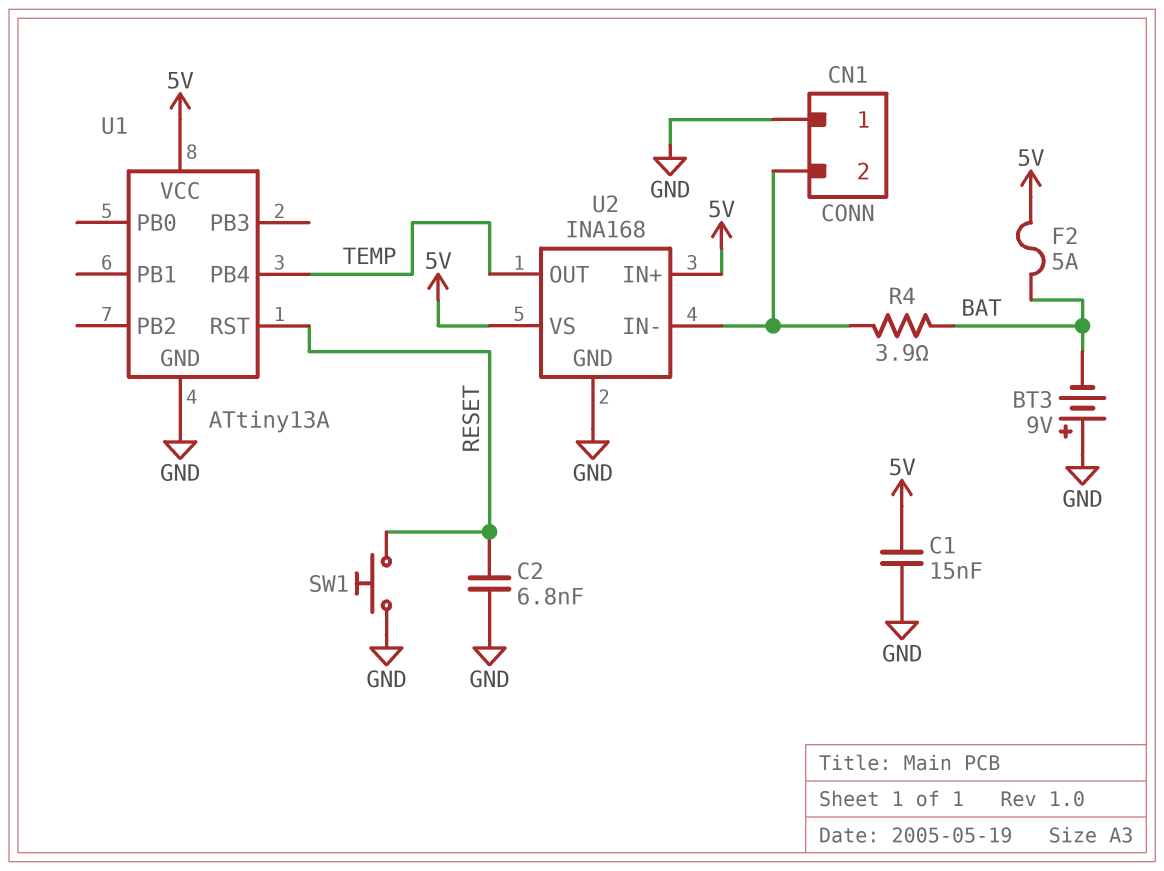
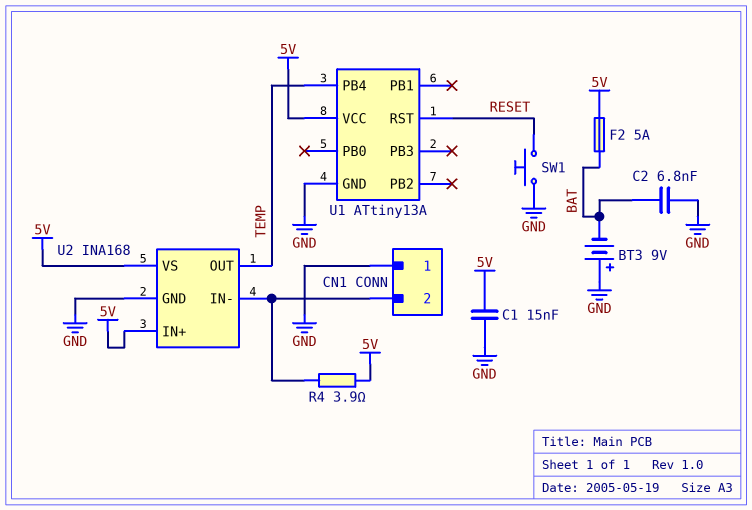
C2: 6.8nF (GND, RESET) -> 6.8nF (BAT, GND)
R4: 3.9 (BAT, CN1/2) -> 3.9 (5V, CN1/2)

